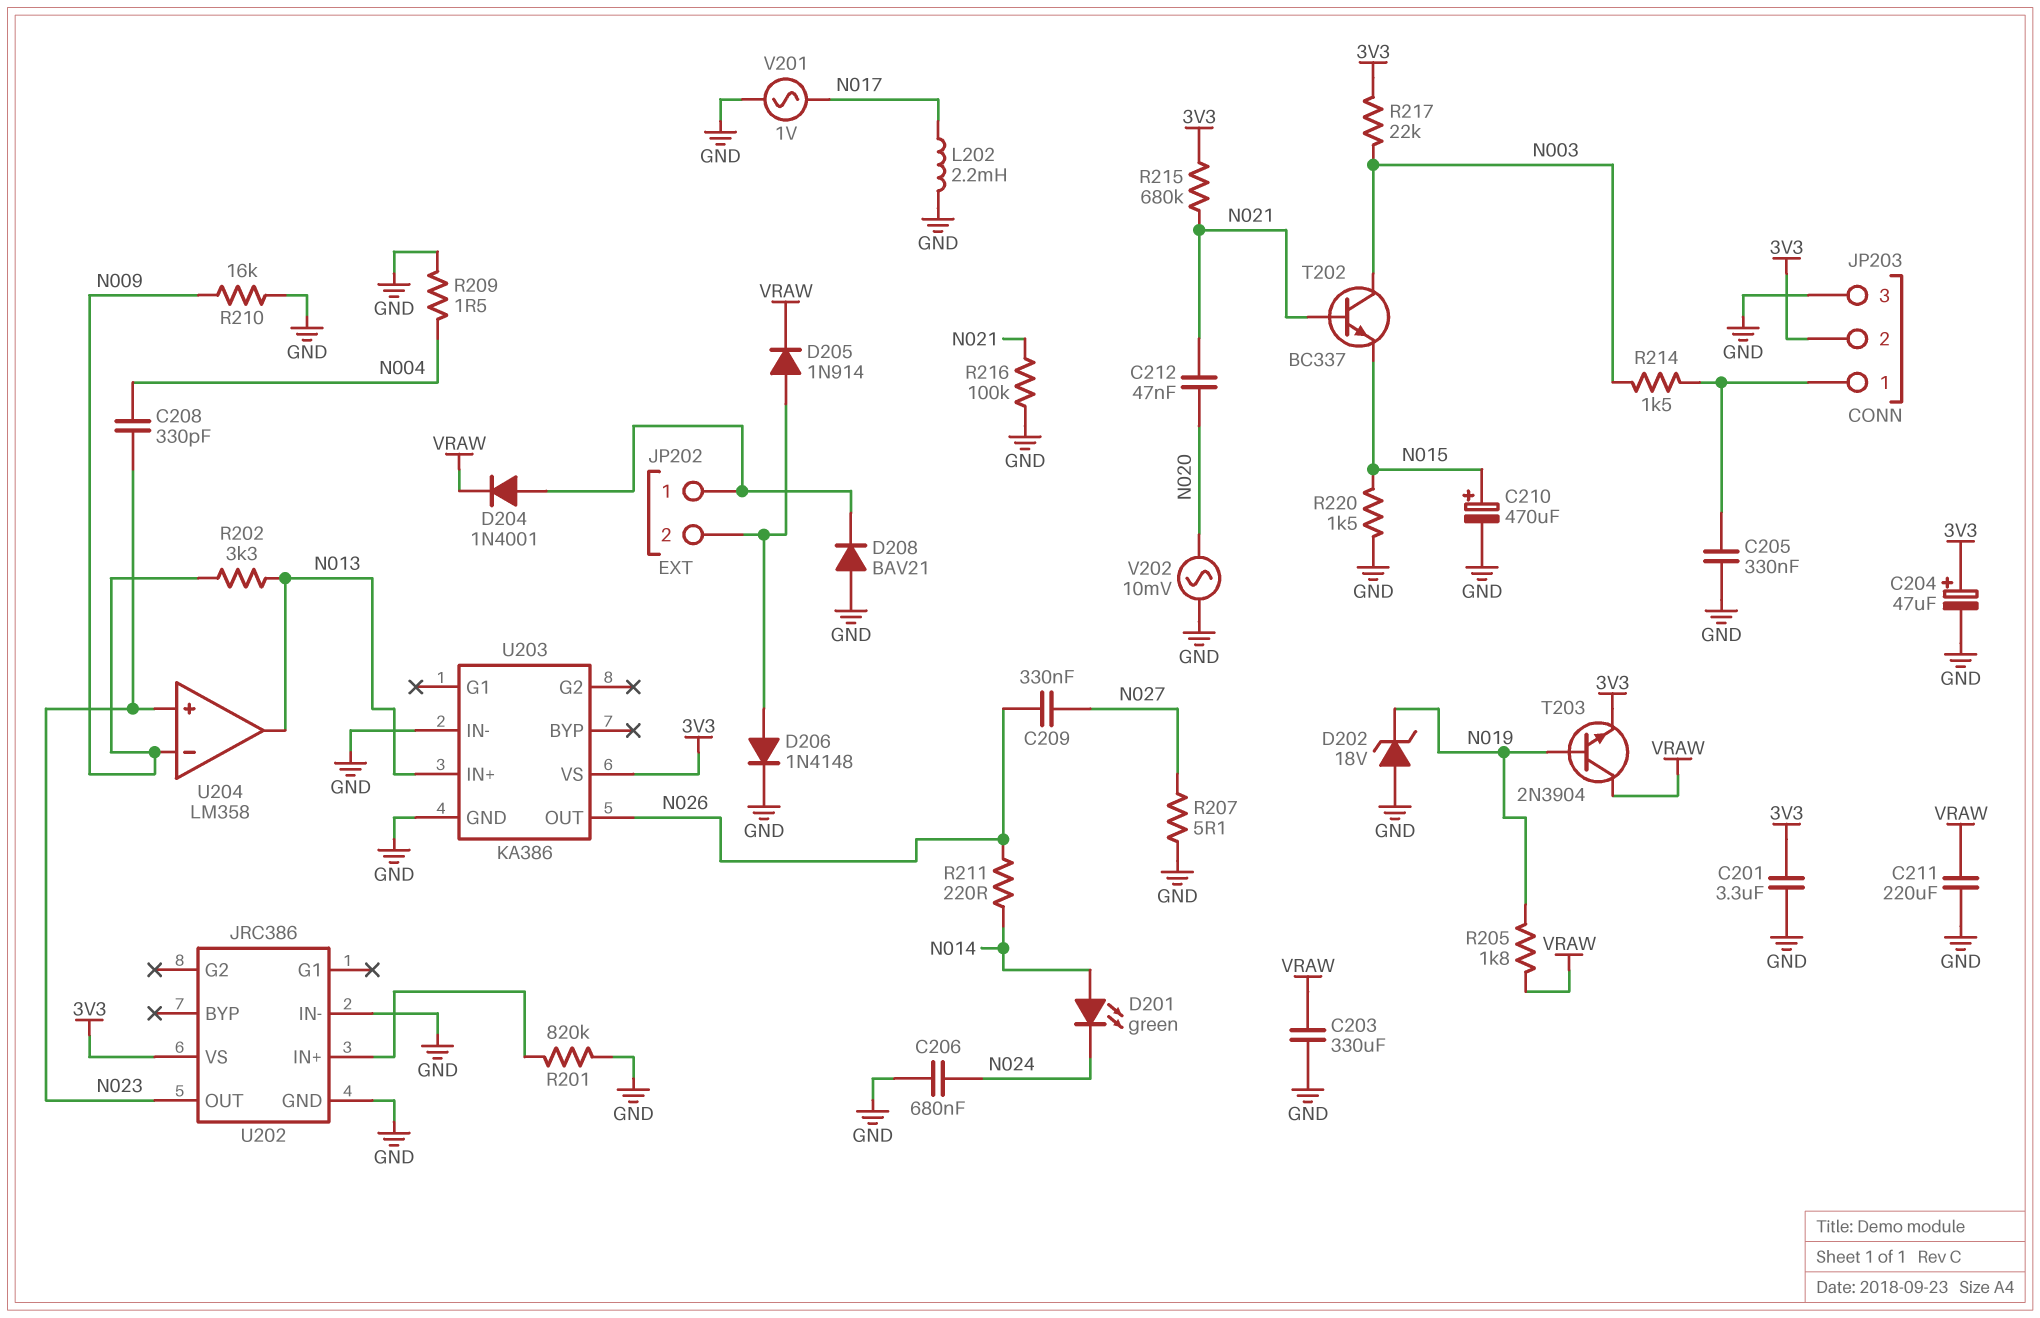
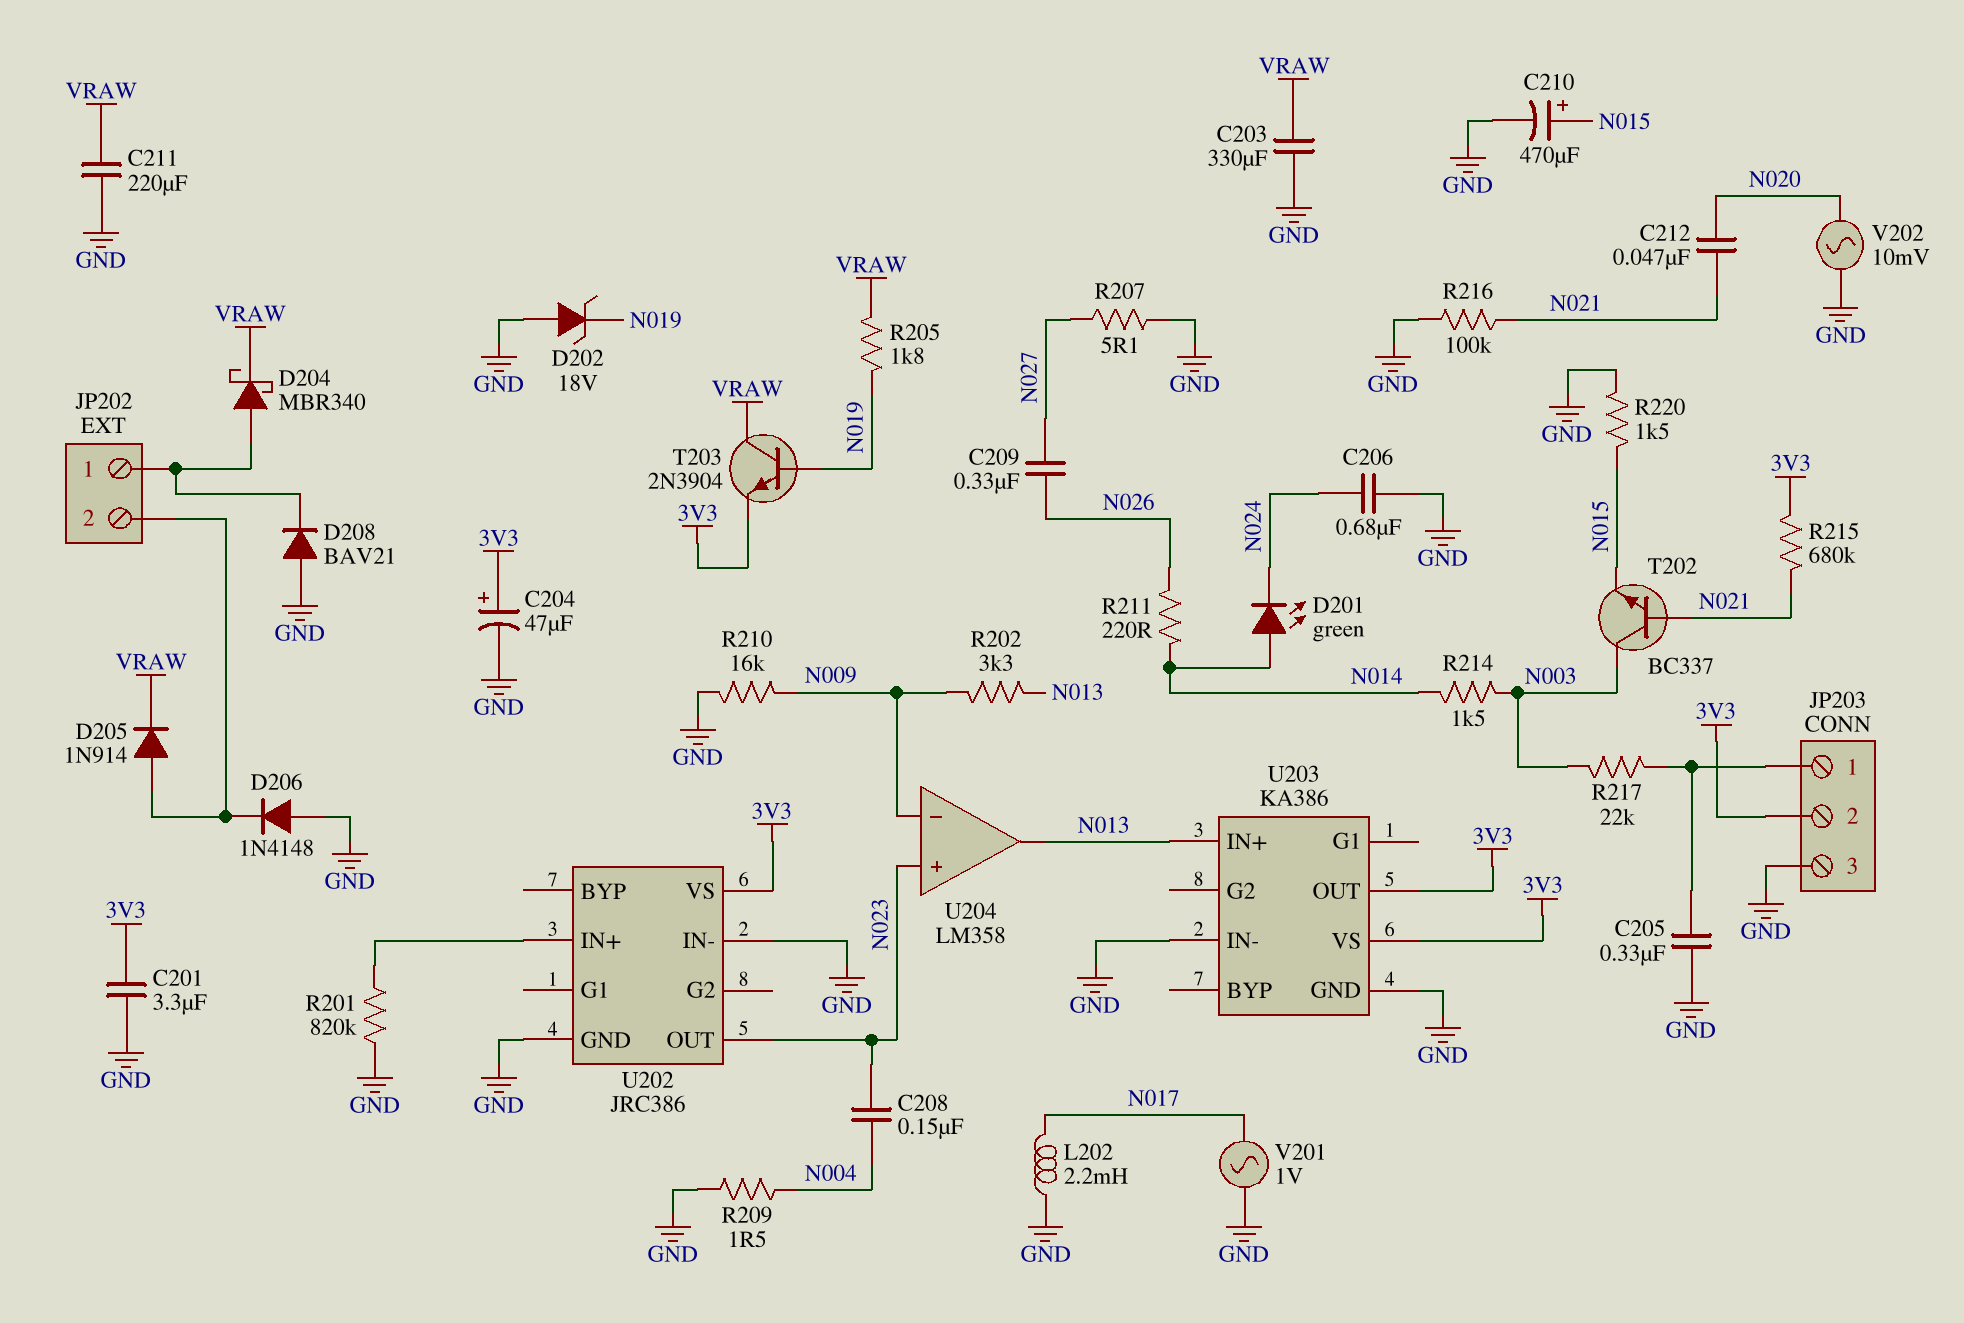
C208: 330pF (N004, N023) -> 150nF (N004, N023)
D204: diode 1N4001 (A JP202/1, K VRAW) -> schottky MBR340 (A JP202/1, K VRAW)
D206: diode 1N4148 (A JP202/2, K GND) -> diode 1N4148 (A GND, K JP202/2)
R214: 1.5k (JP203/1, N003) -> 1.5k (N003, N014)
R217: 22k (3V3, N003) -> 22k (JP203/1, N003)
U203 pin OUT: N026 -> 3V3

